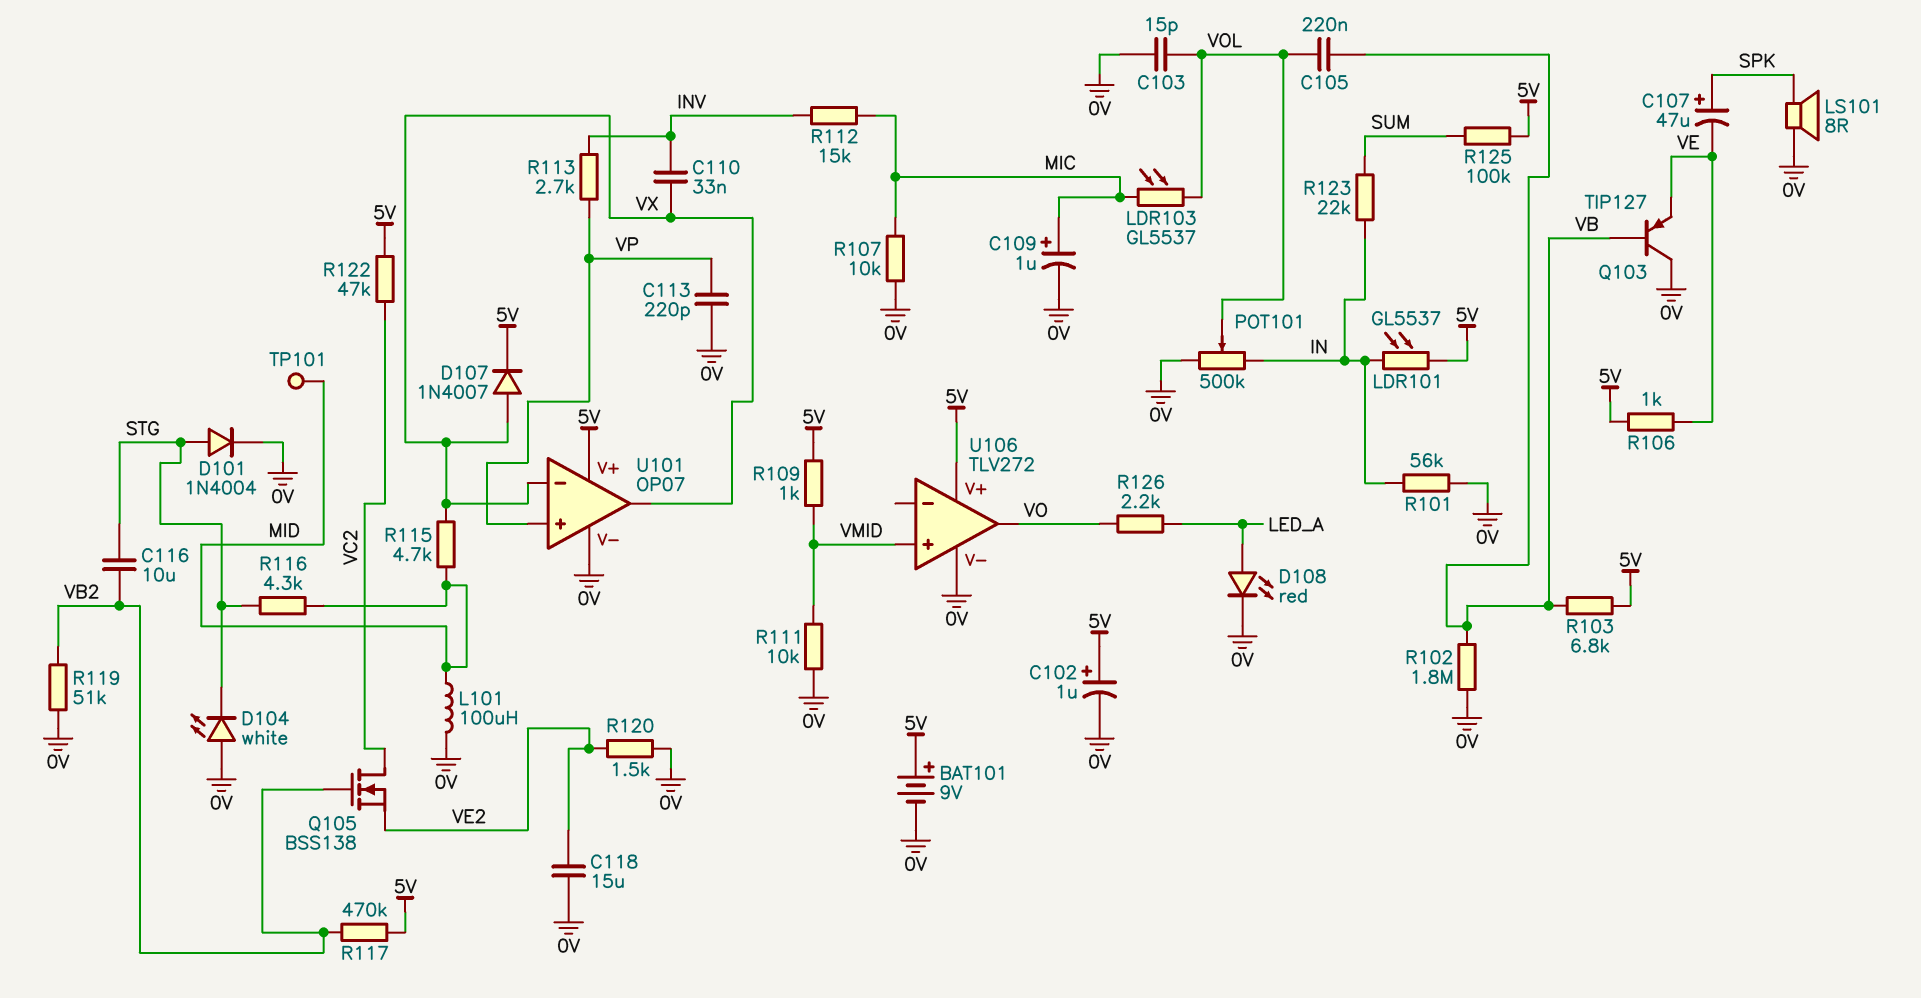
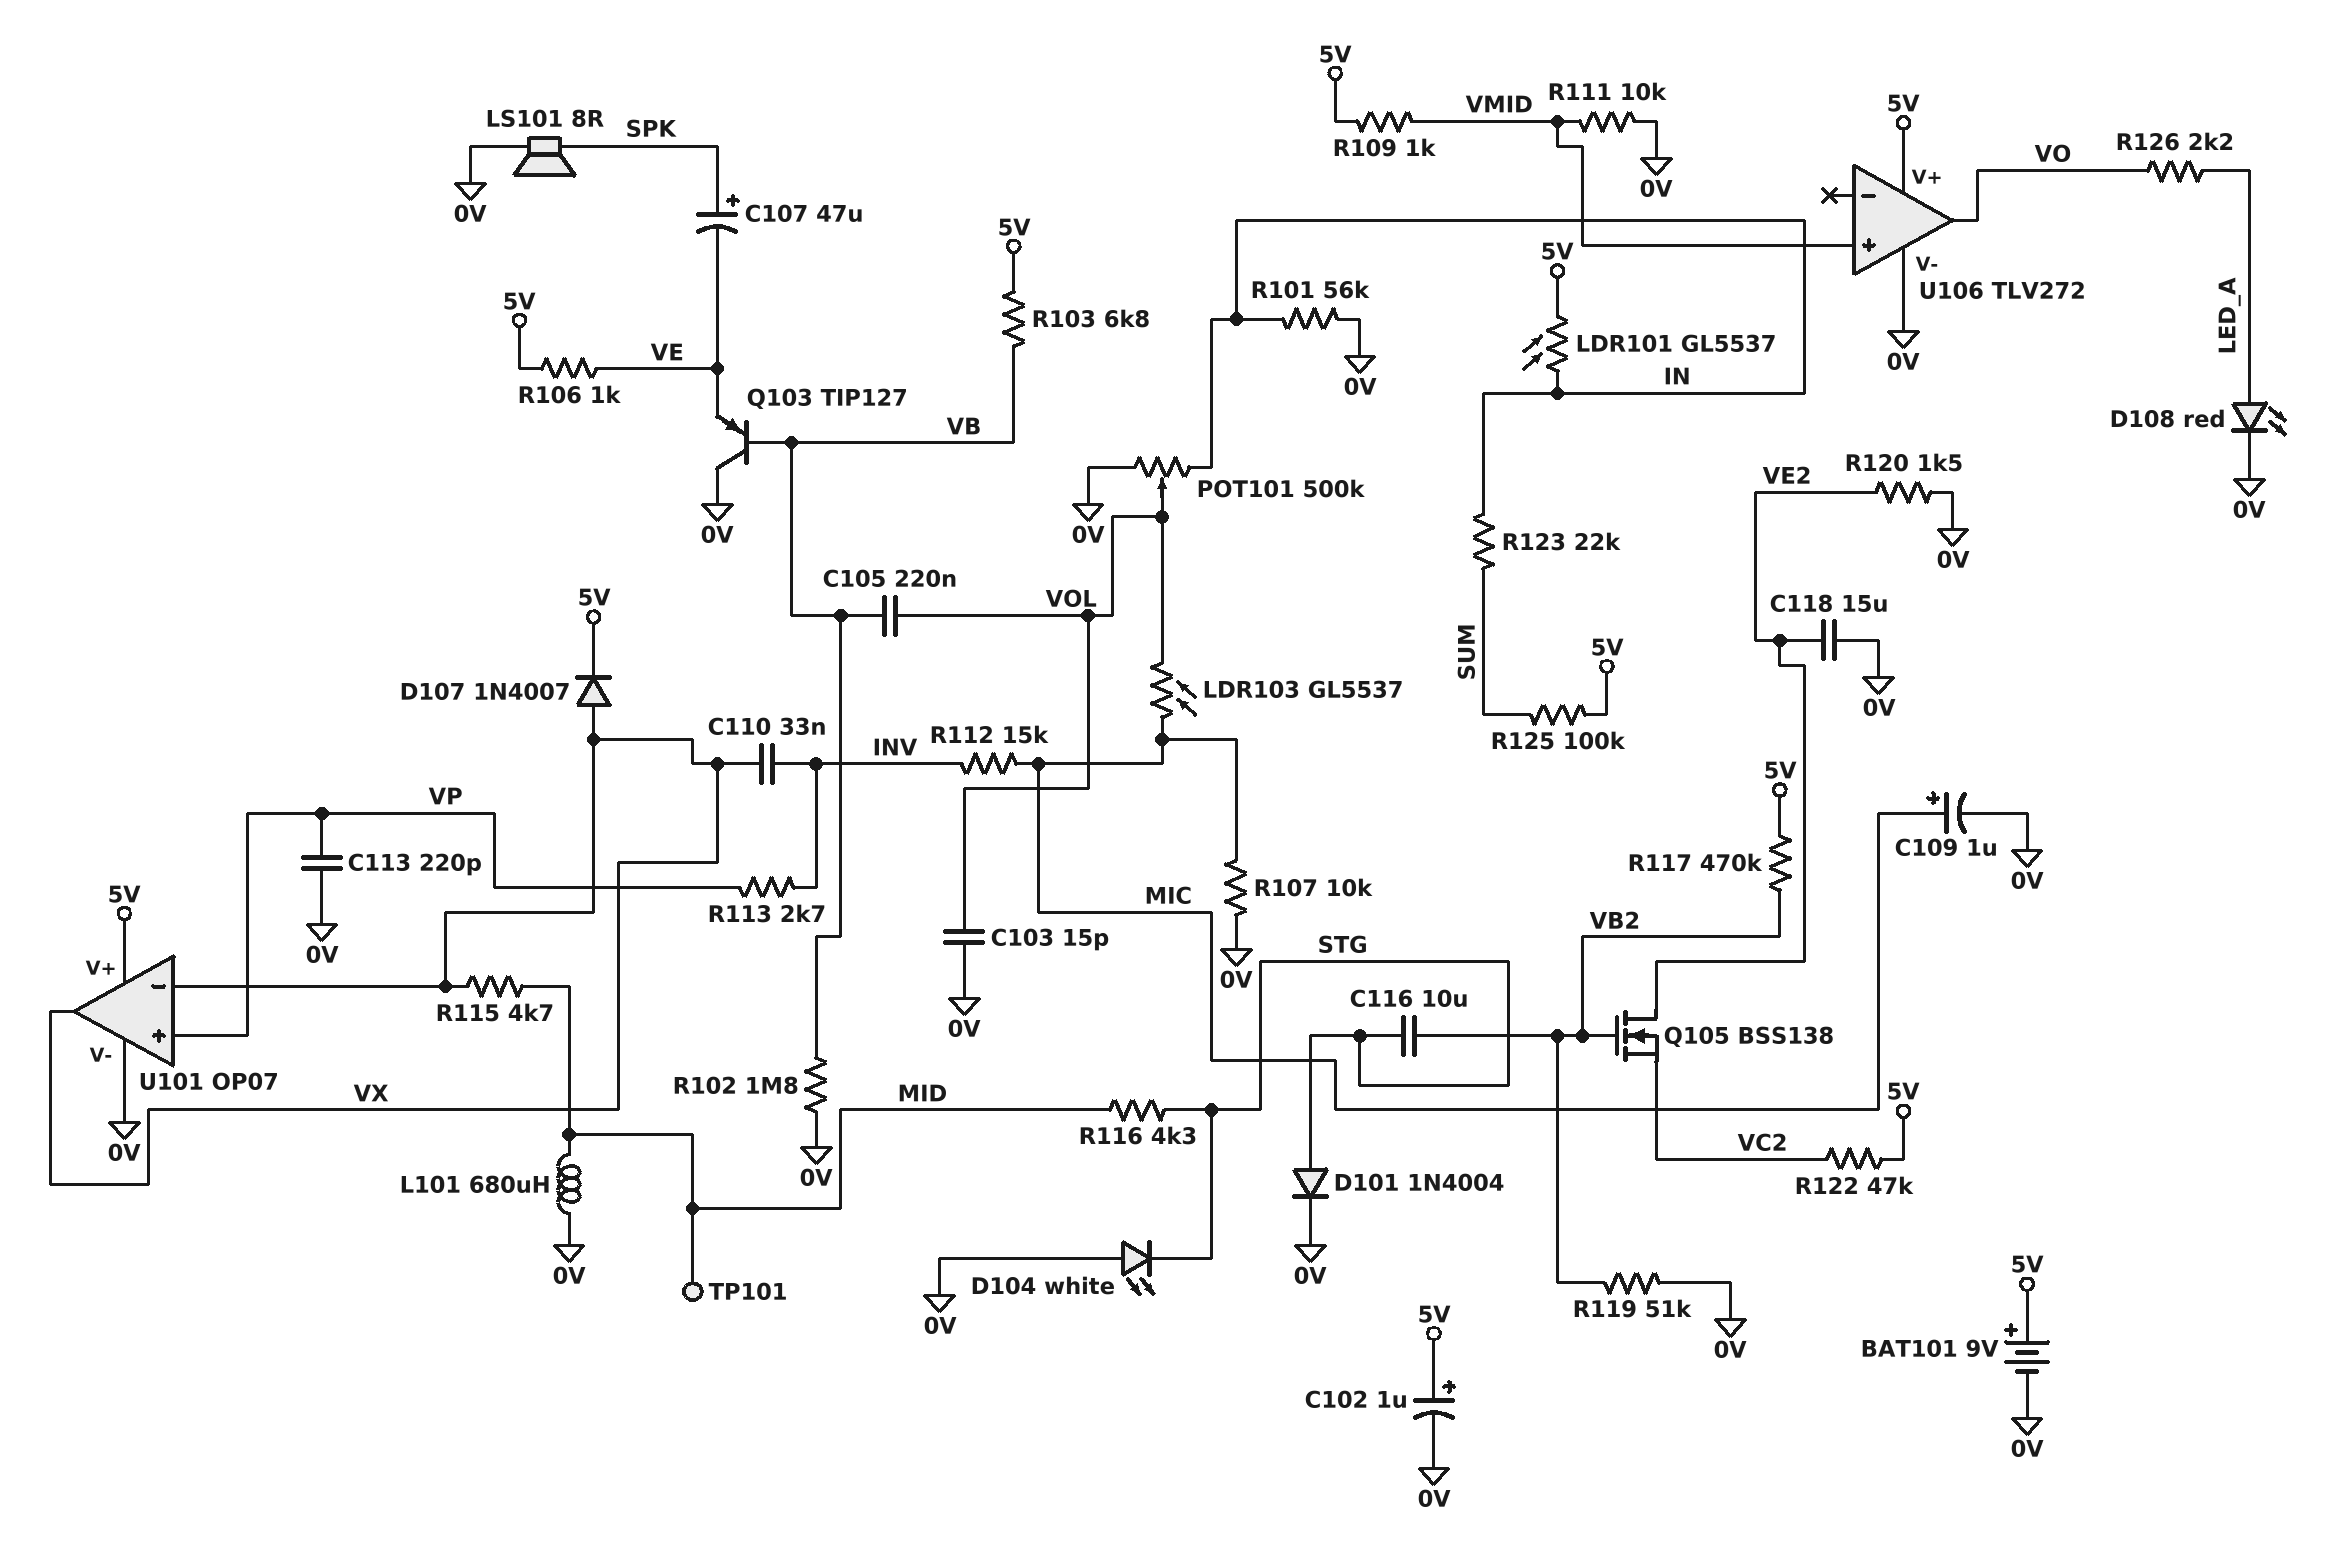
L101: 100uH (0V, MID) -> 680uH (0V, MID)
Q105: NMOS BSS138 (G VB2, D VC2, S VE2) -> NMOS BSS138 (G VB2, D VE2, S VC2)

